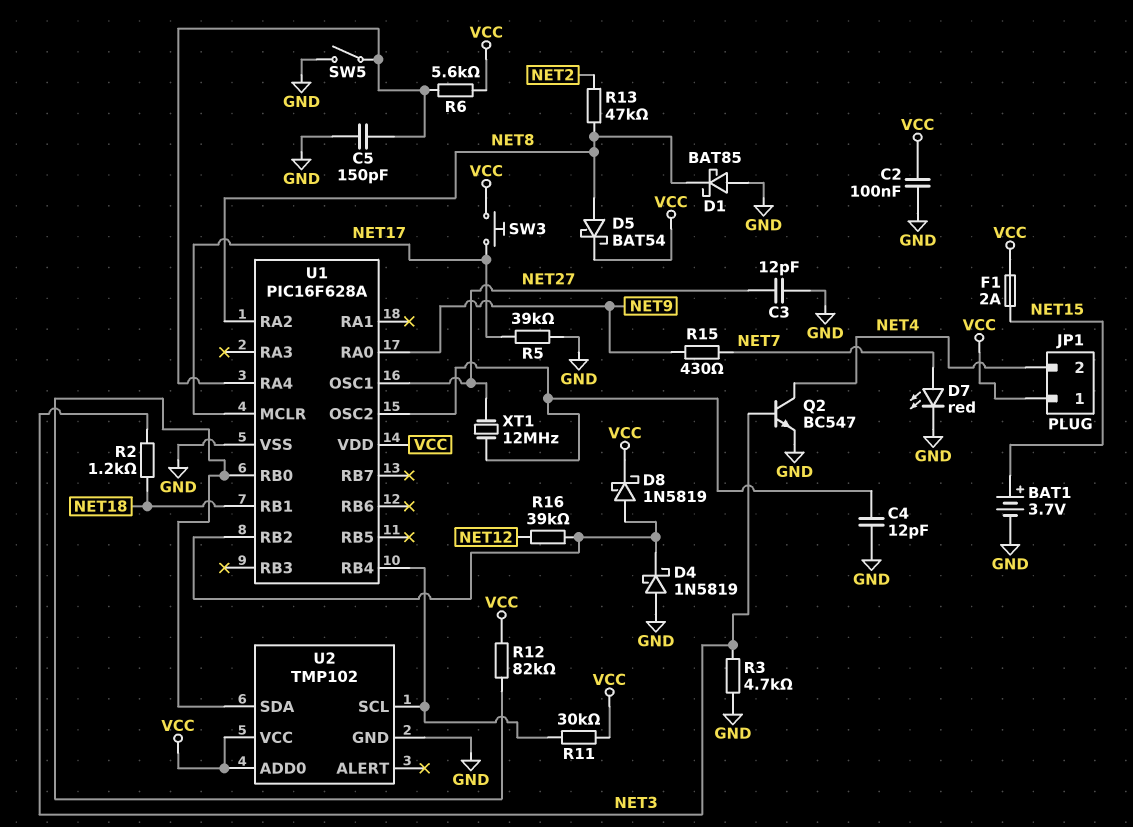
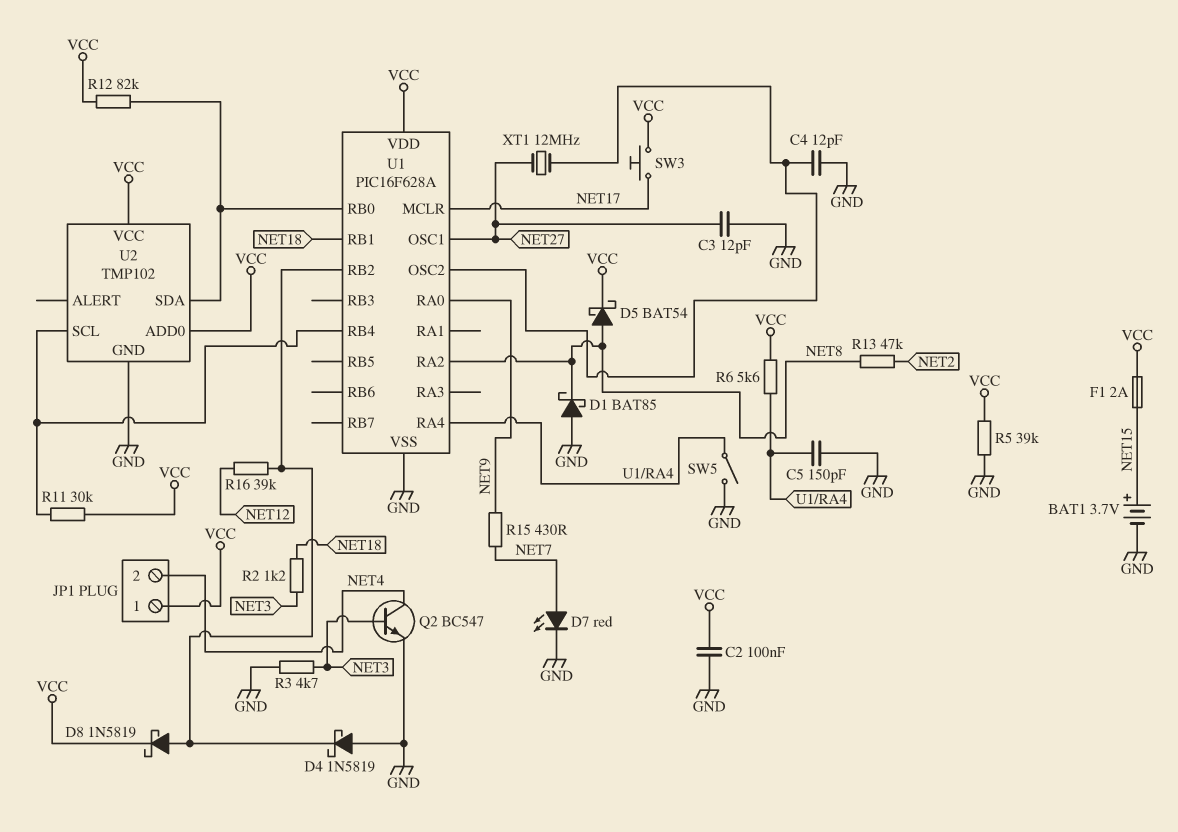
R5: 39k (GND, NET17) -> 39k (GND, VCC)

